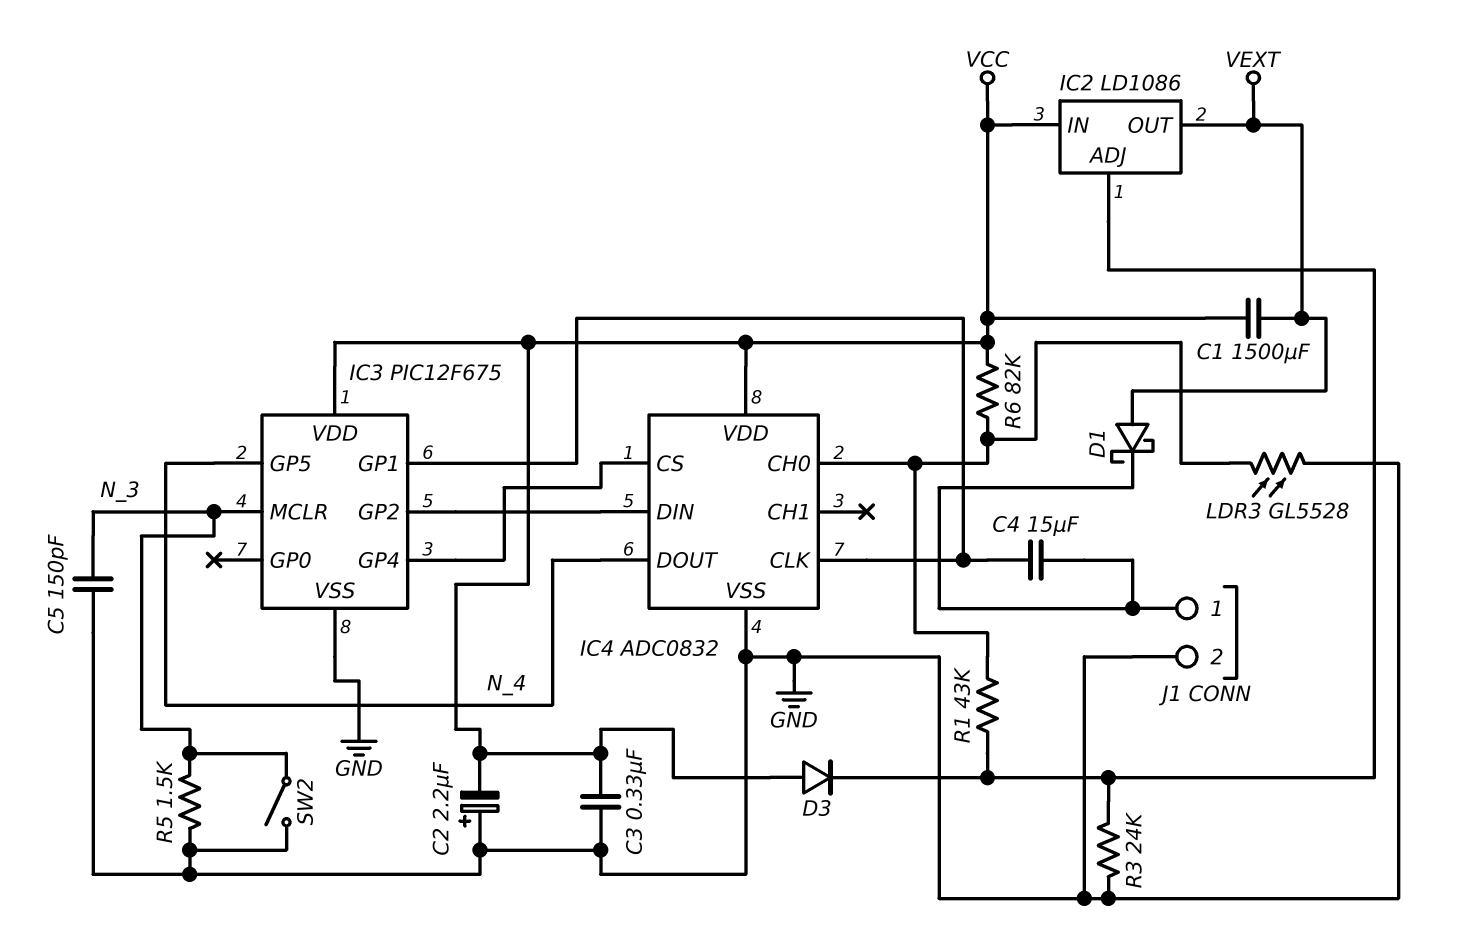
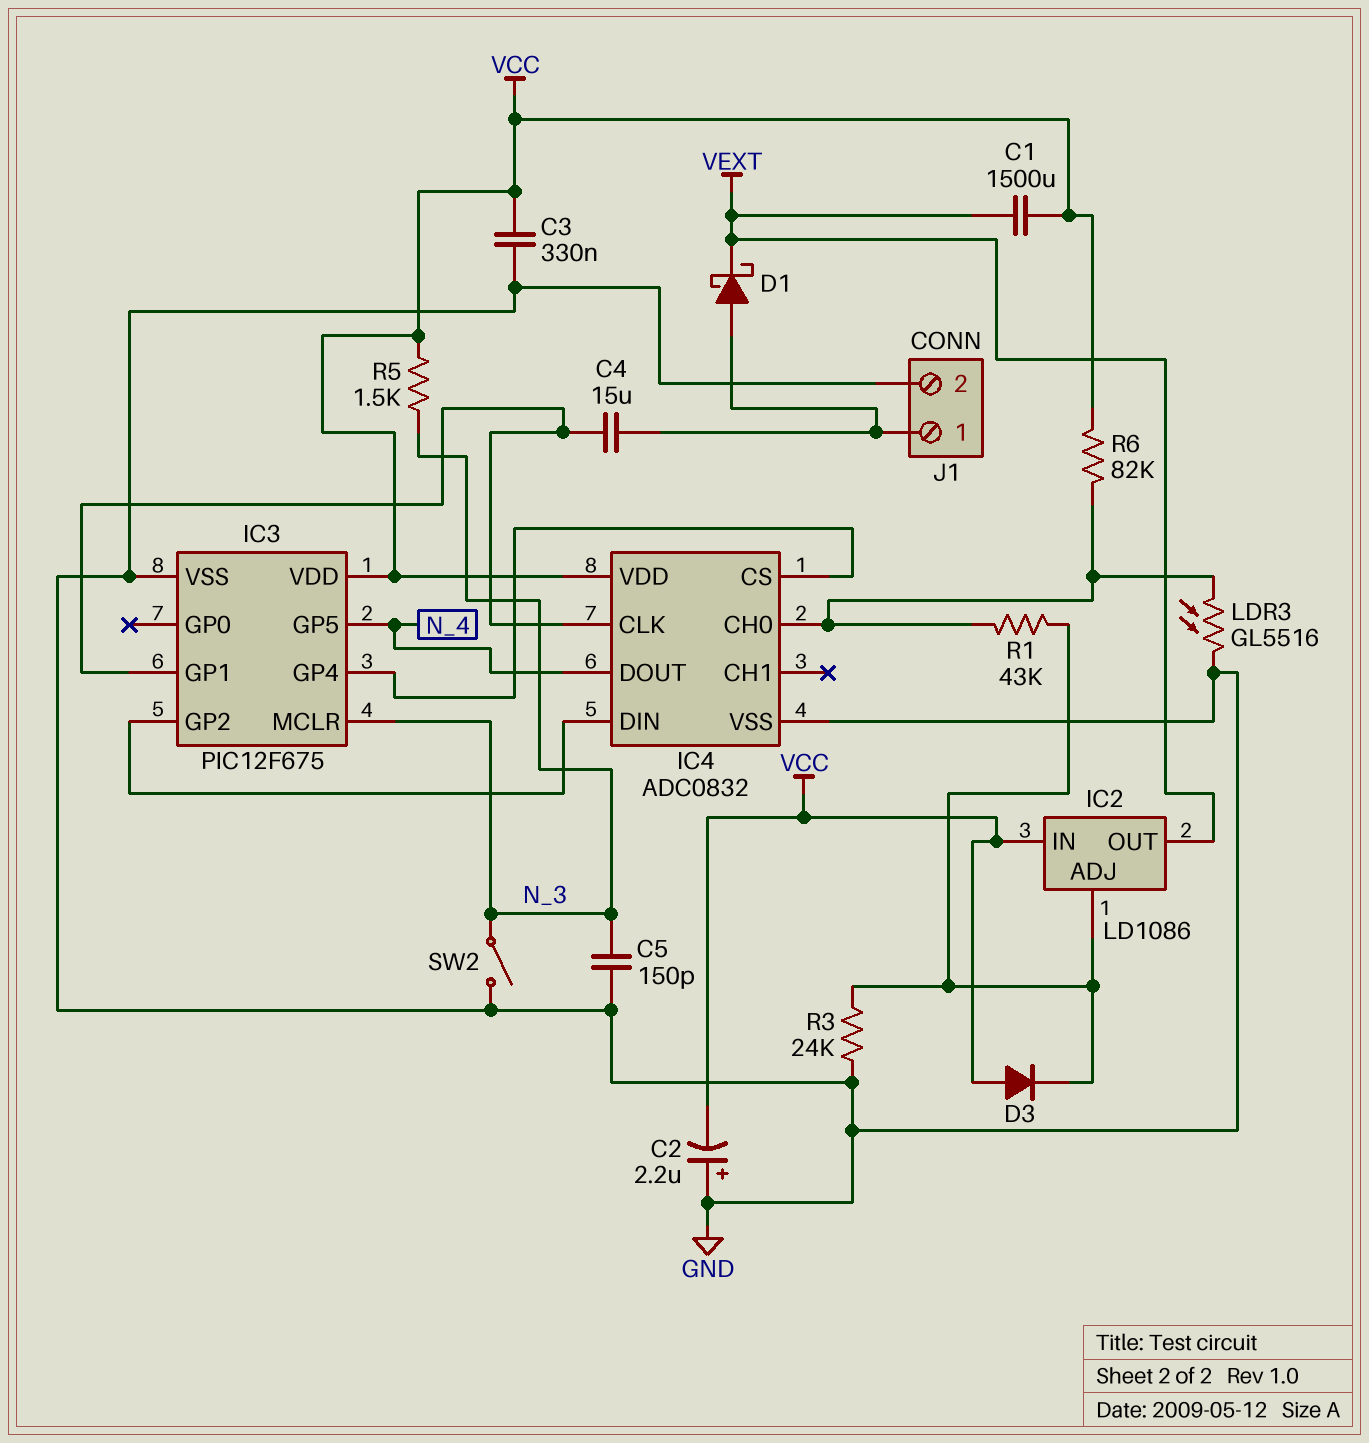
D1: schottky (A VEXT, K J1/1) -> schottky (A J1/1, K VEXT)
LDR3: GL5528 (GND, IC4/CH0) -> GL5516 (GND, IC4/CH0)
R5: 1.5k (GND, N_3) -> 1.5k (N_3, VCC)

